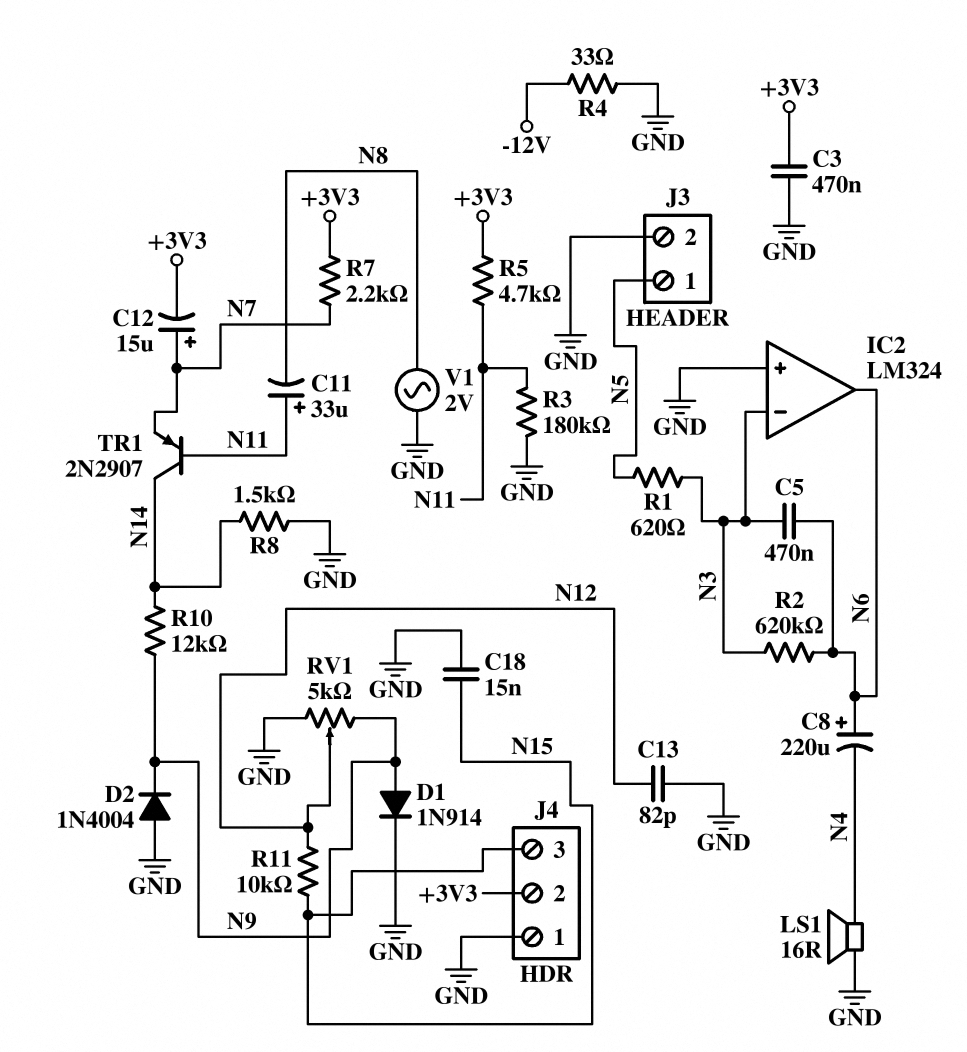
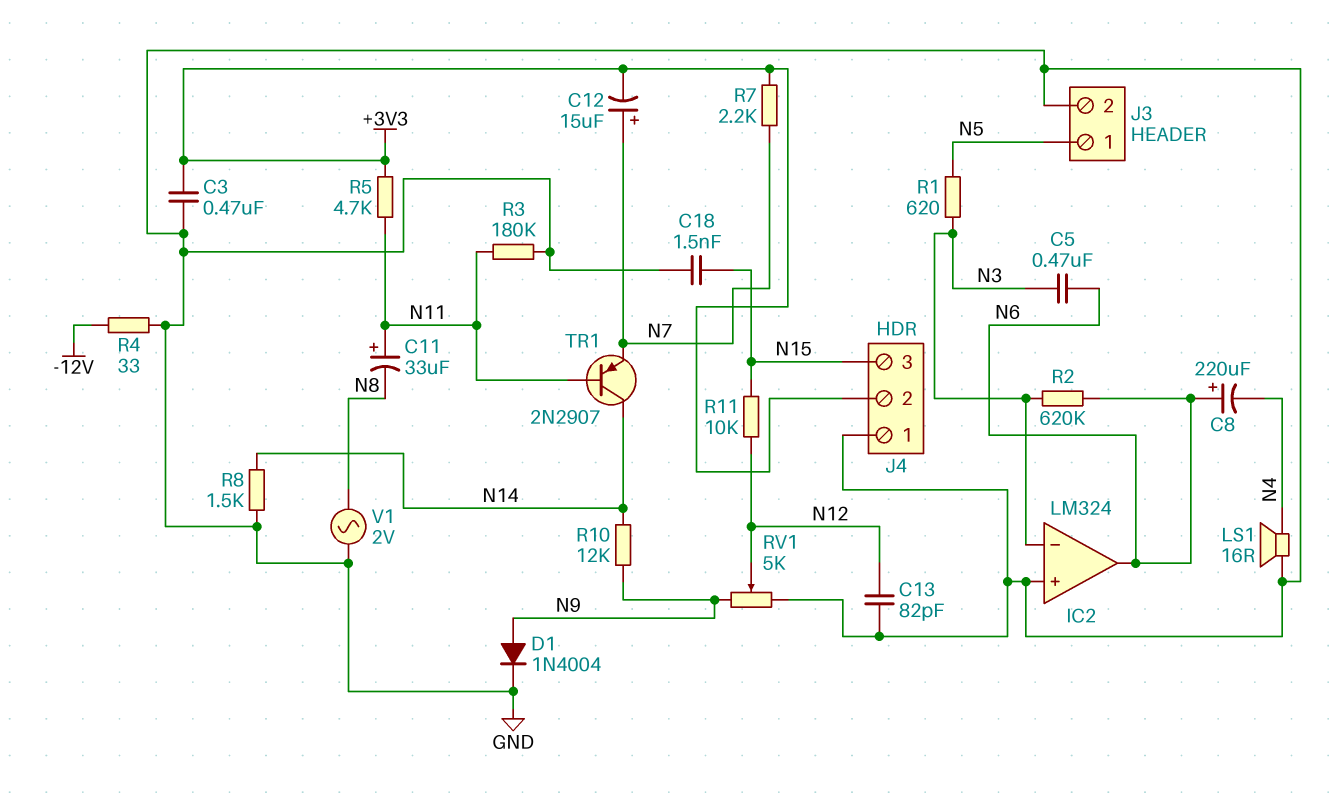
C18: 15nF (GND, N15) -> 1.5nF (GND, N15)
D1: diode 1N914 (A N9, K GND) -> diode 1N4004 (A N9, K GND)
D2: diode 1N4004 (A GND, K N9) -> none

